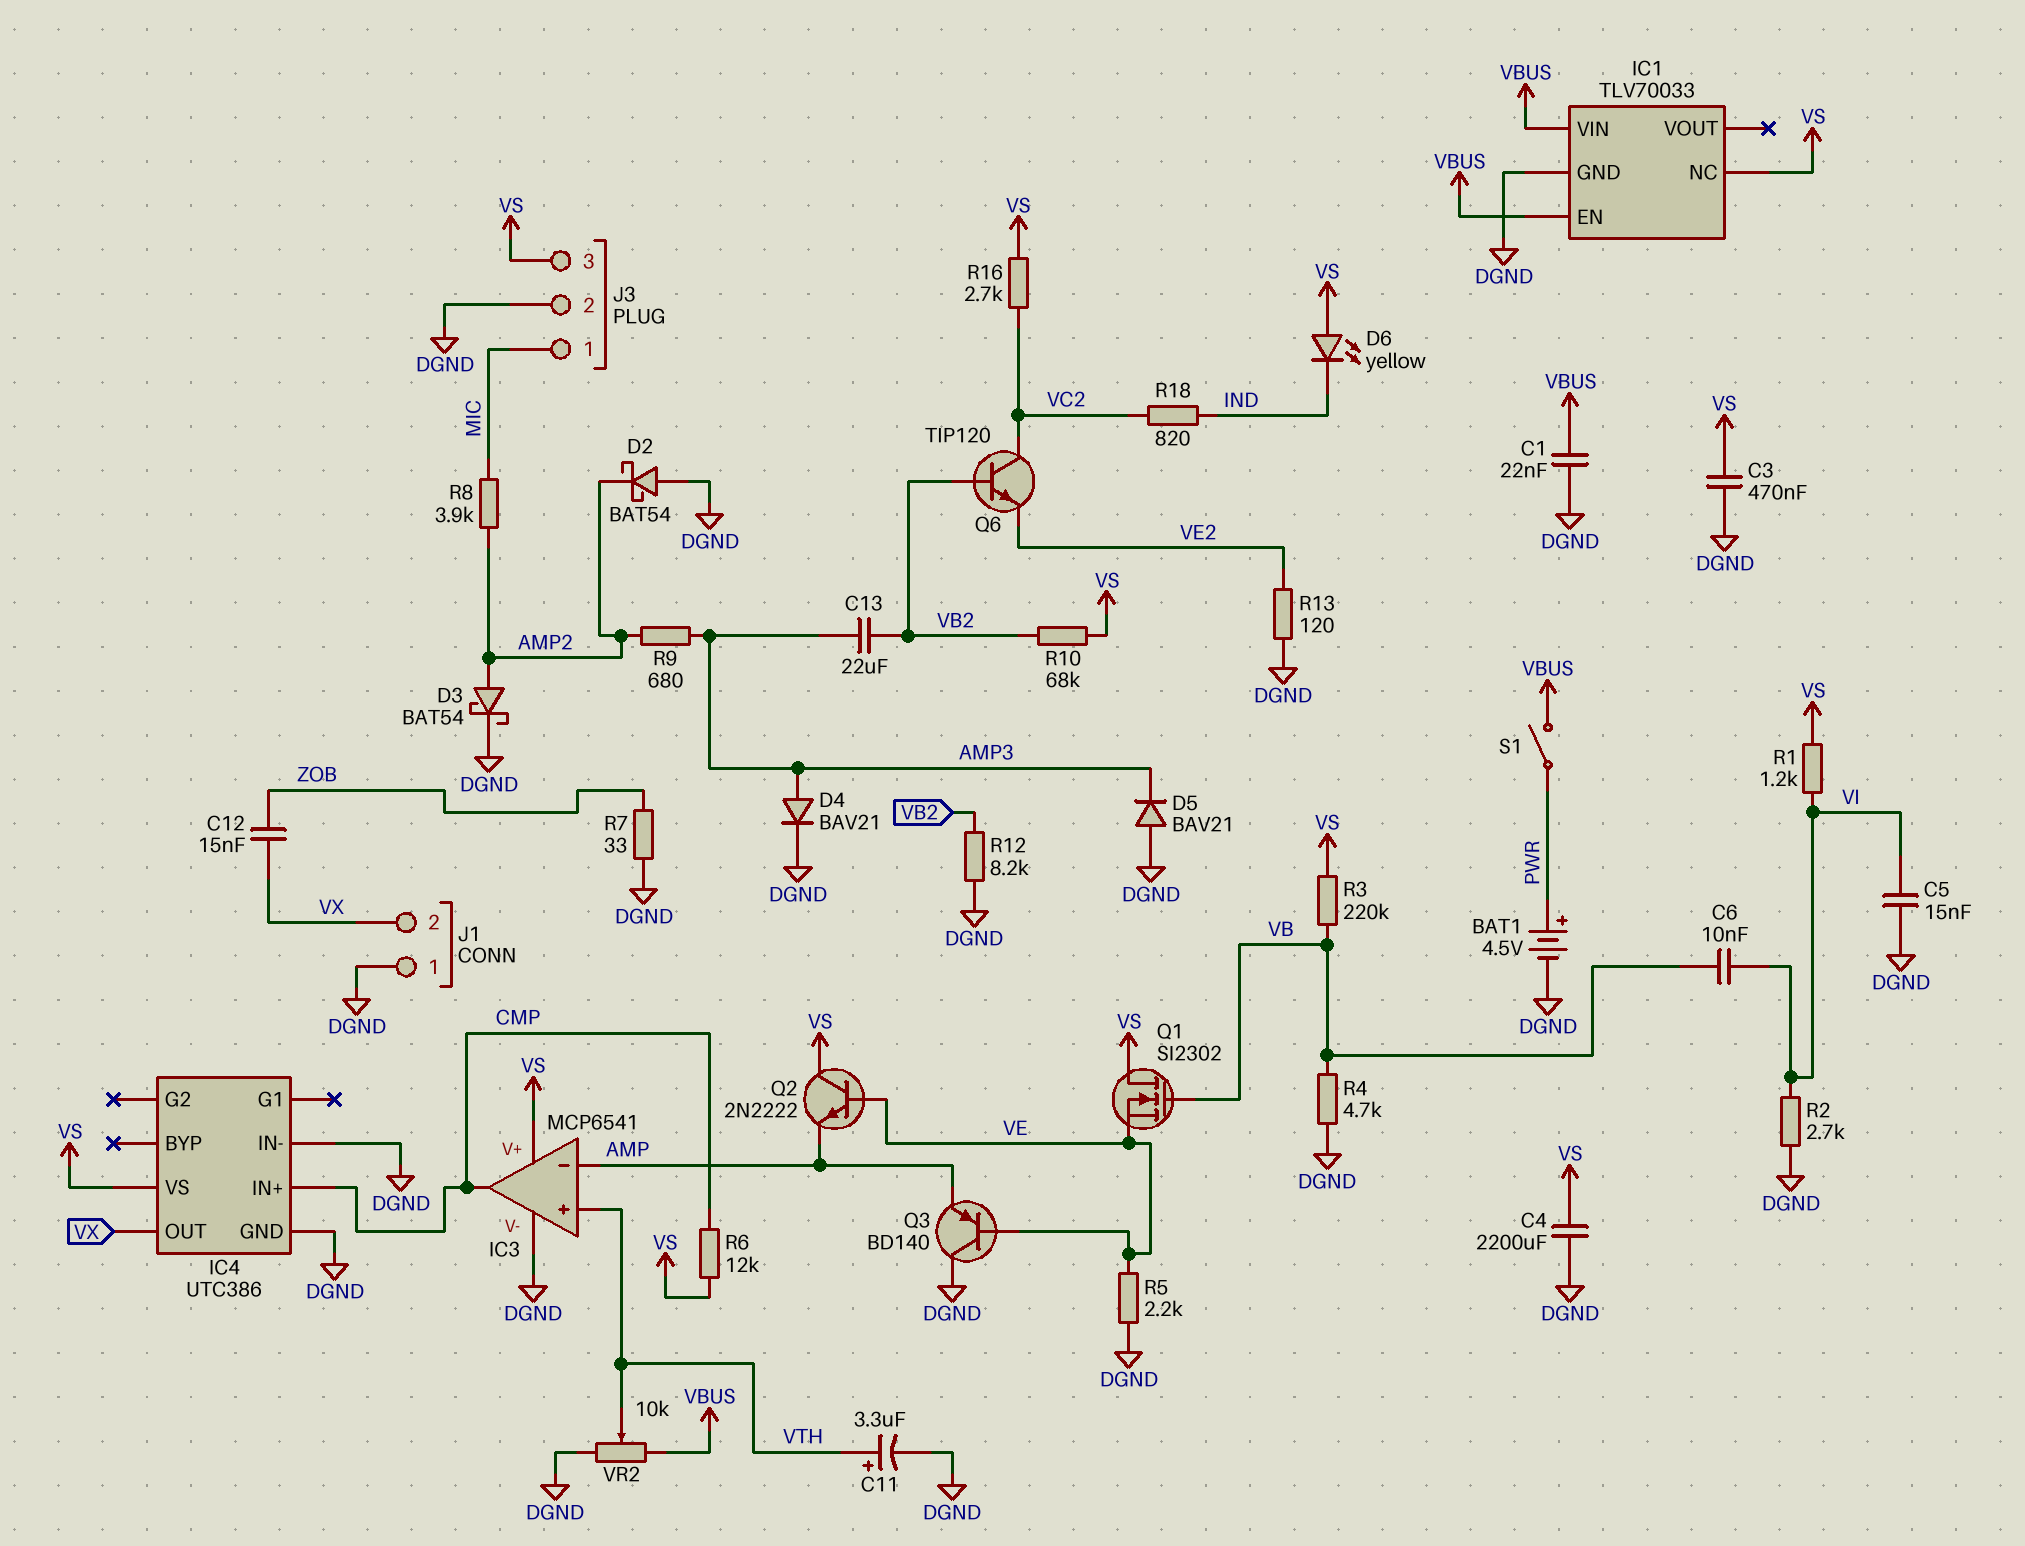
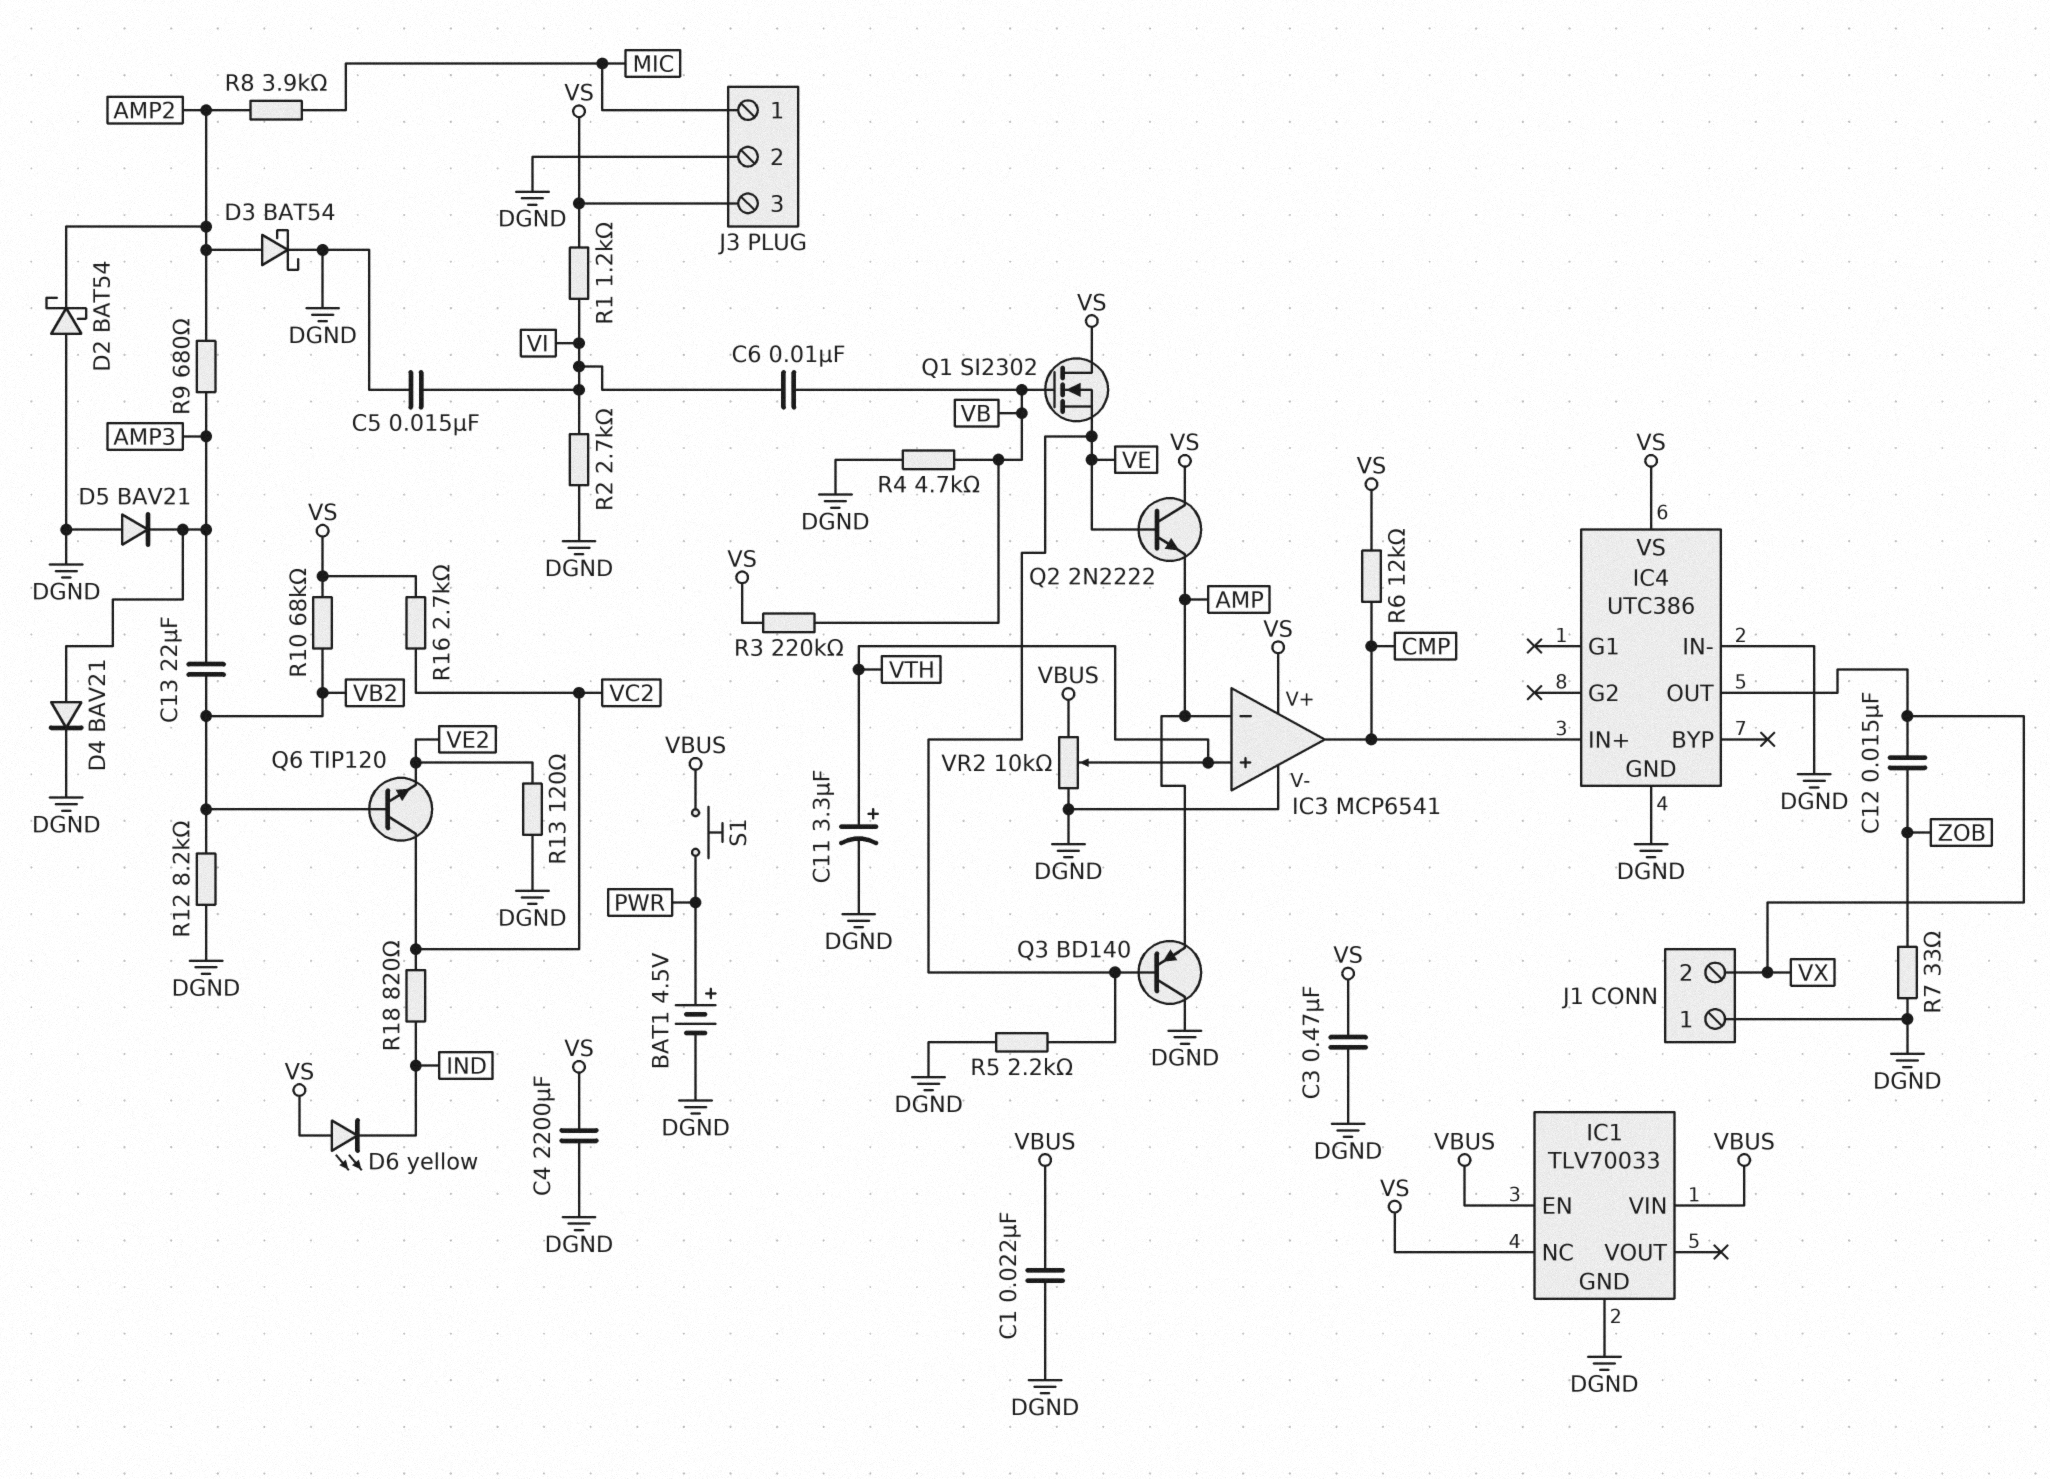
S1: switch (PWR, VBUS) -> button (PWR, VBUS)

